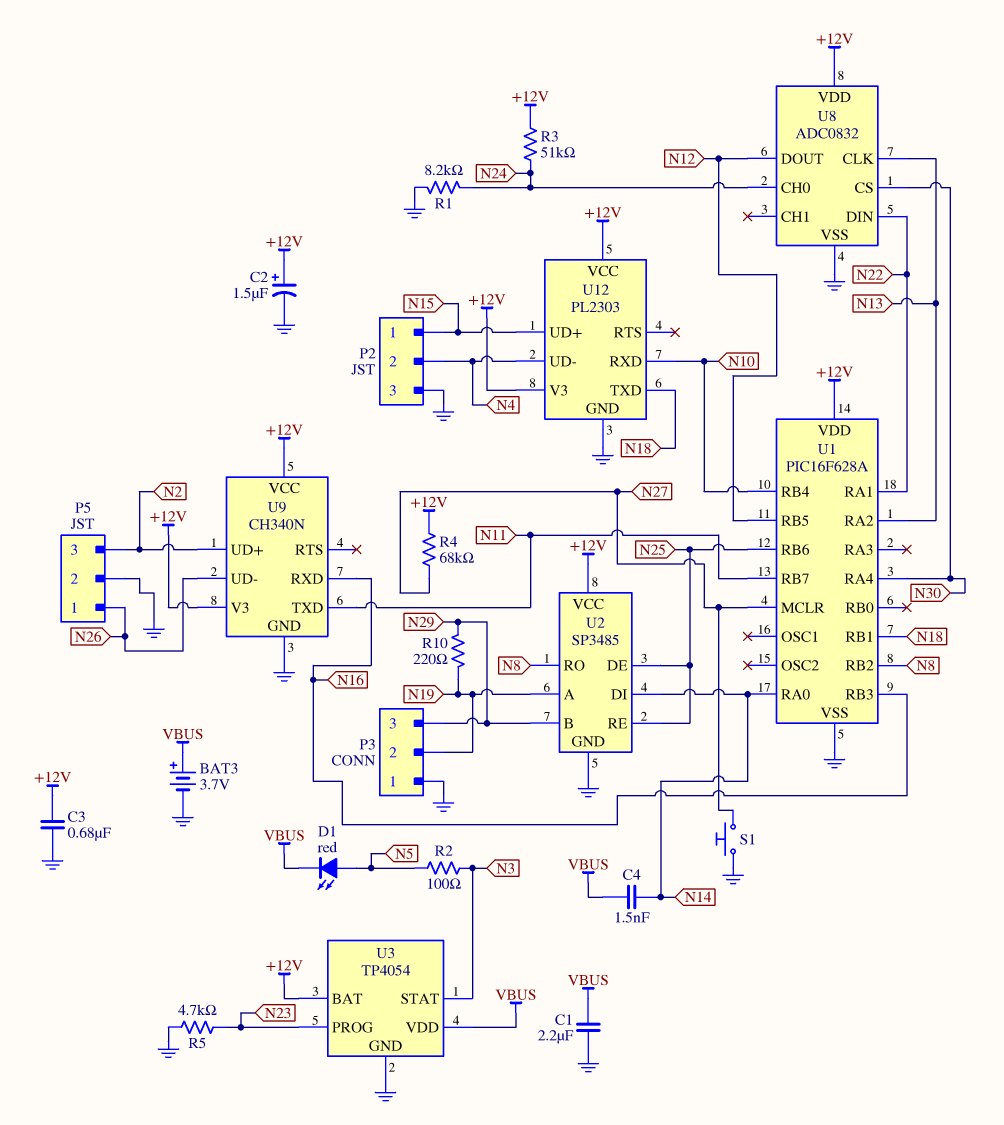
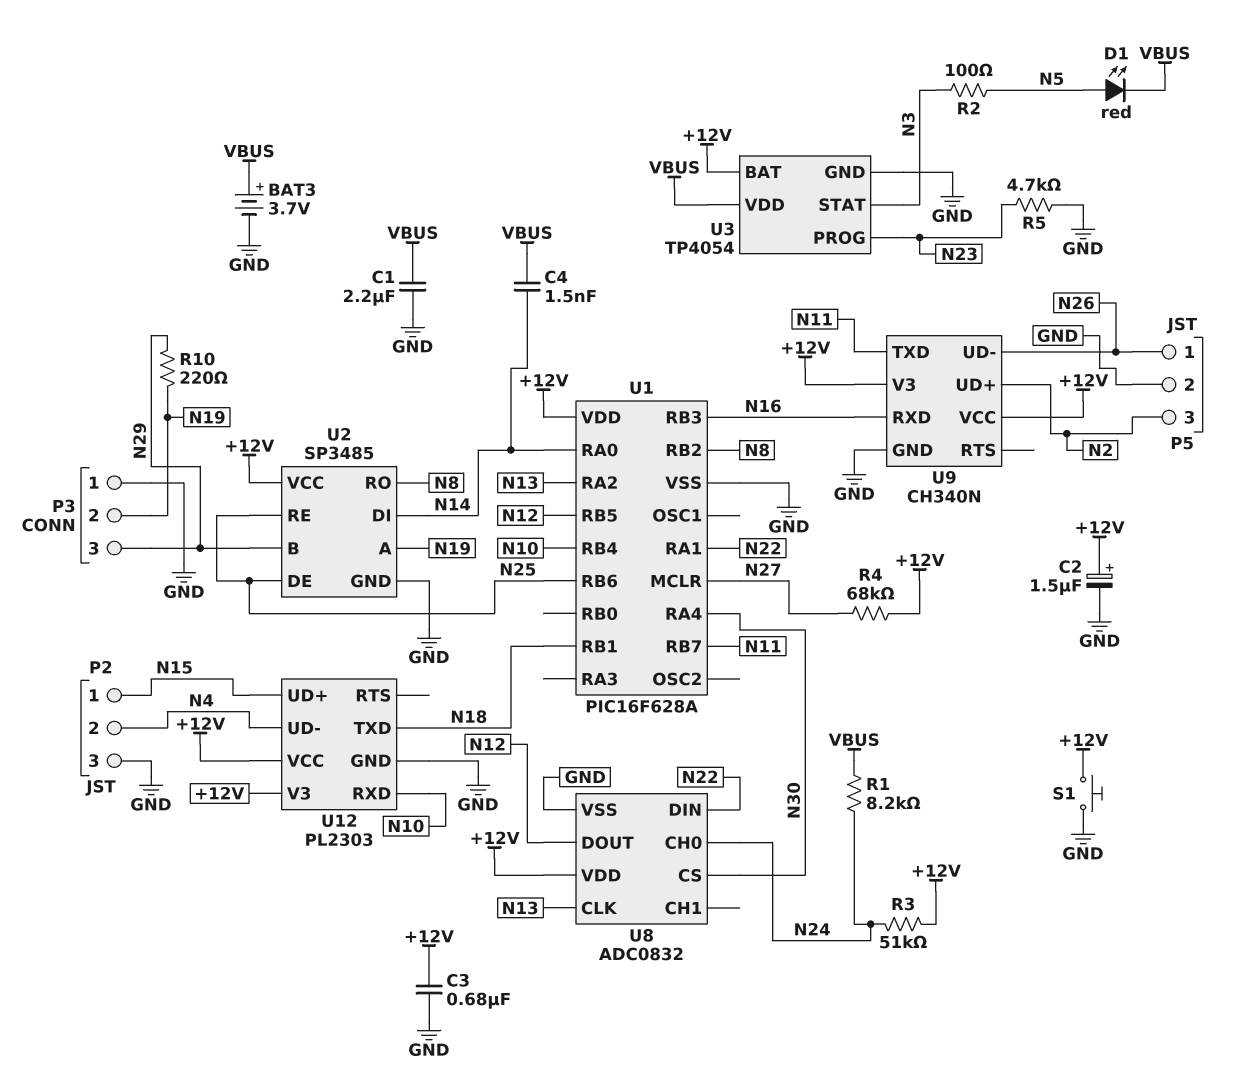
R1: 8.2k (GND, N24) -> 8.2k (N24, VBUS)
S1: button (GND, N27) -> button (+12V, GND)

